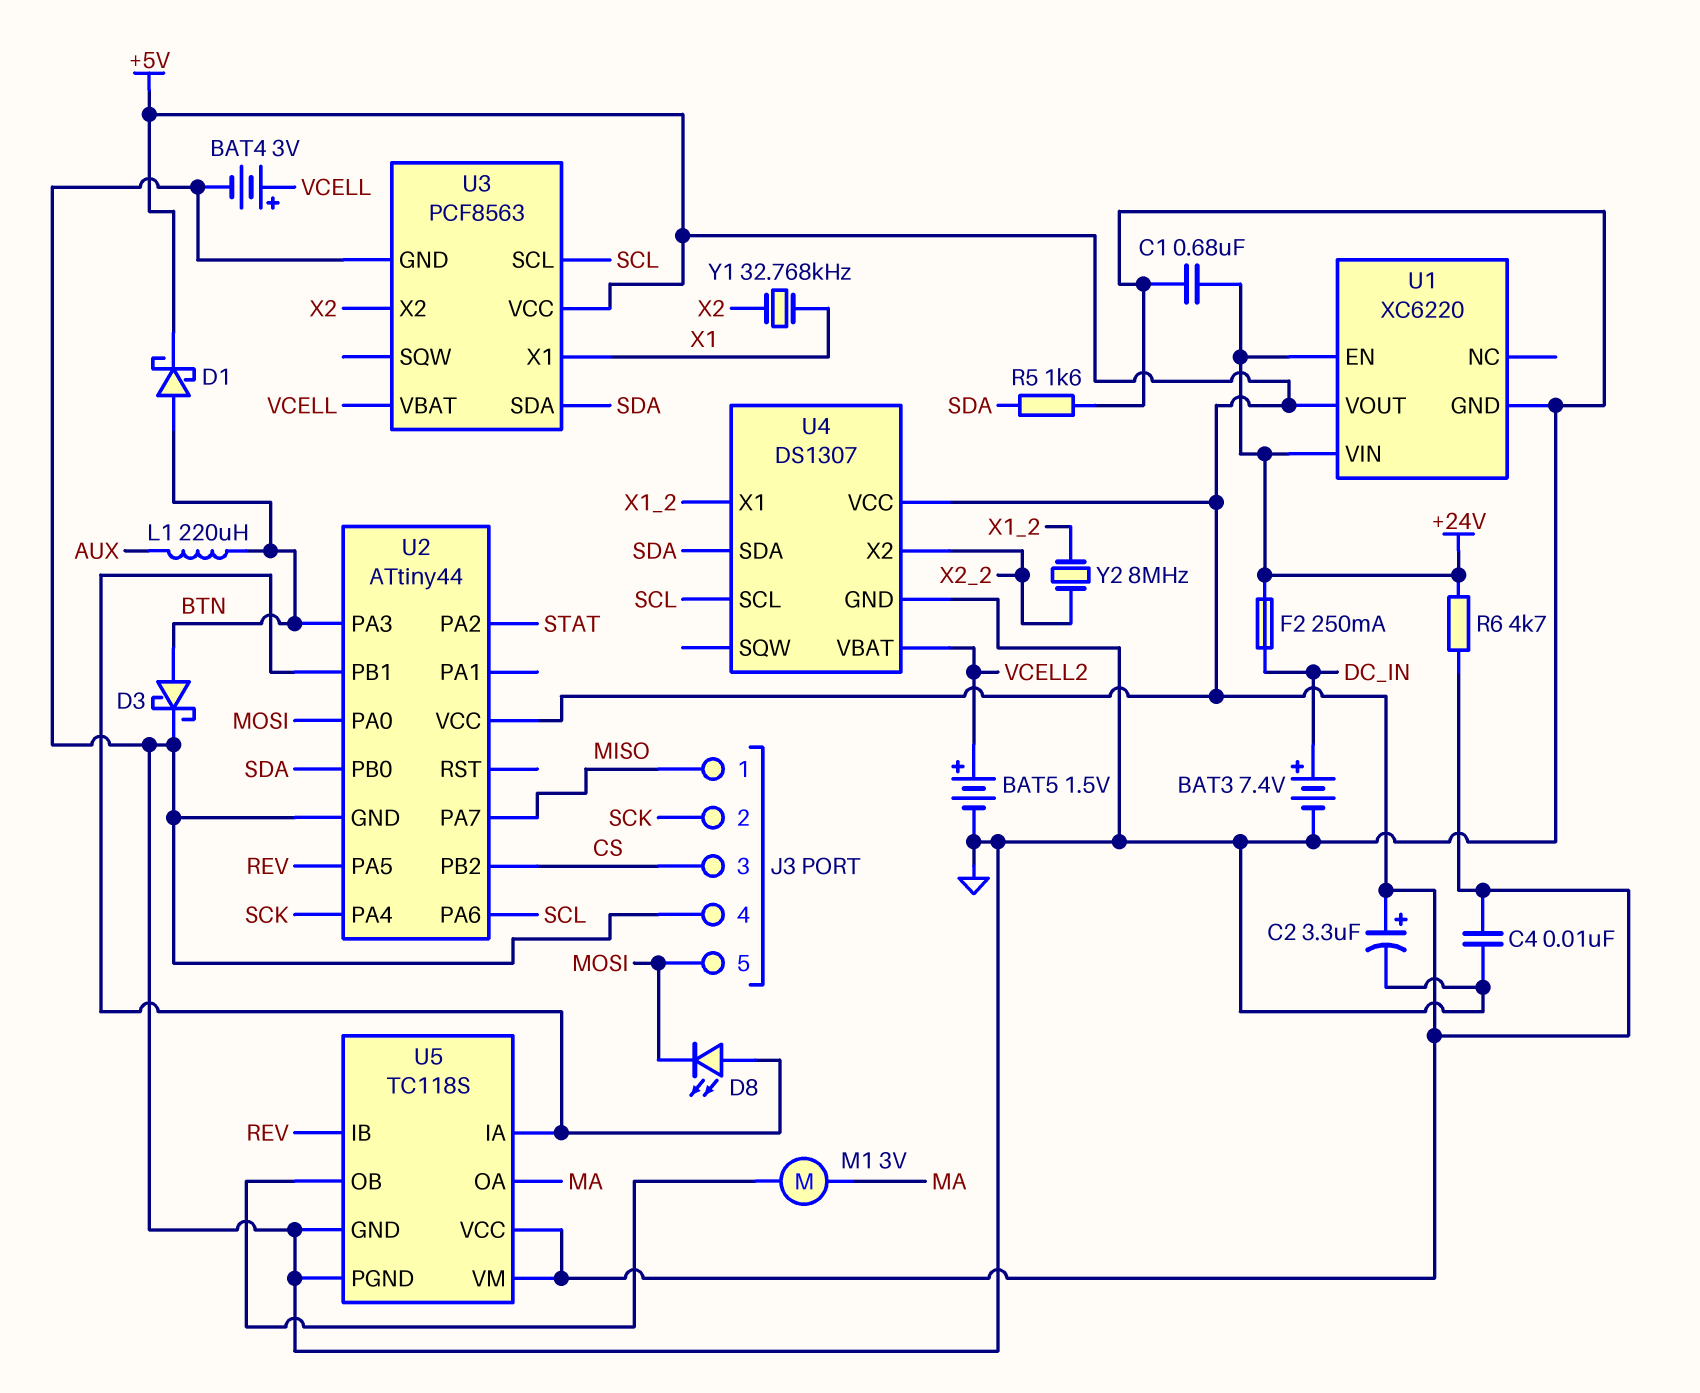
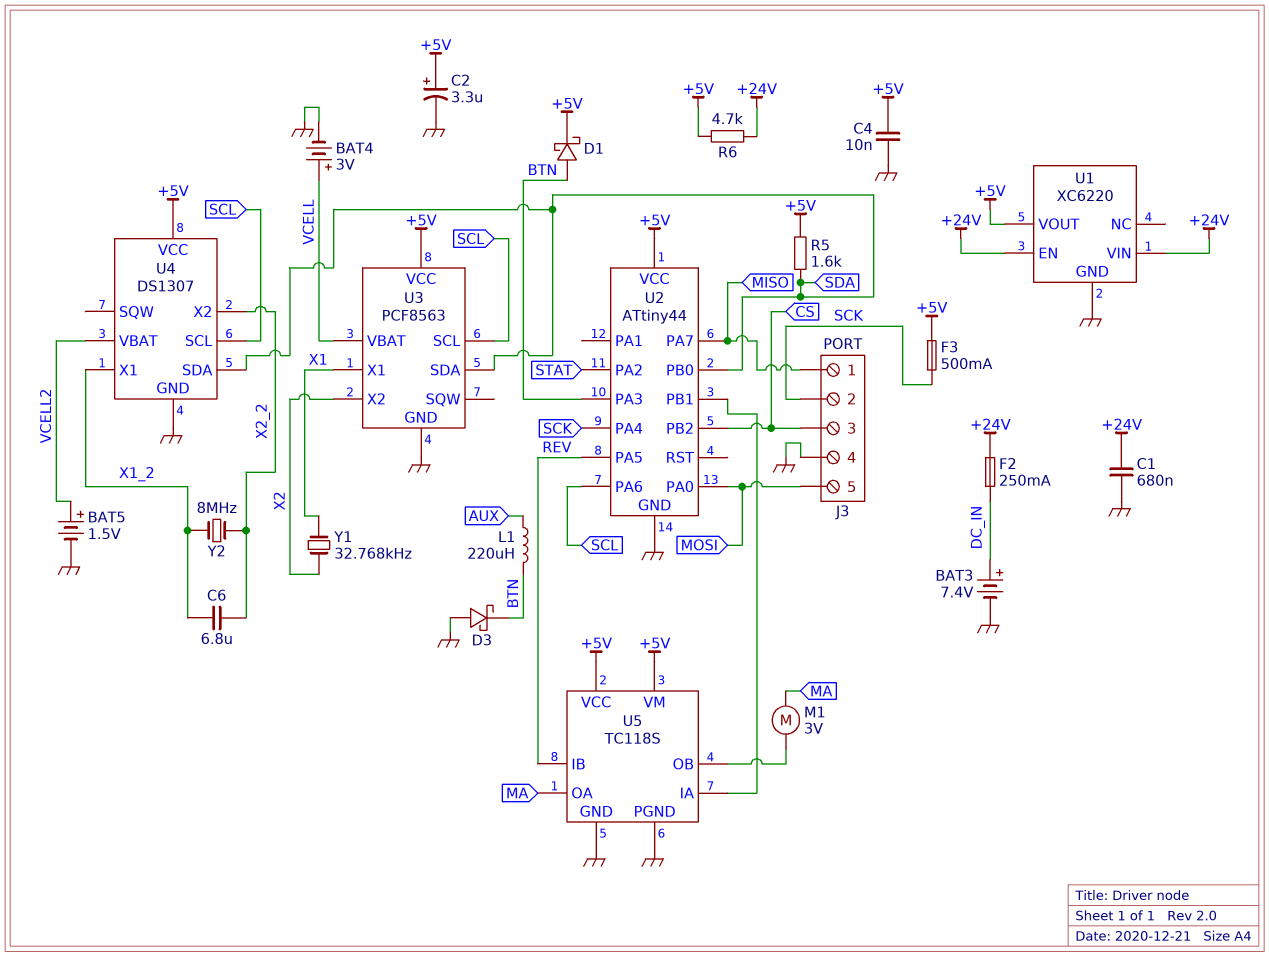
C6: none -> 6.8uF (X1_2, X2_2)
D3: schottky (A BTN, K GND) -> schottky (A GND, K BTN)
D8: LED (A U2/PB1, K MOSI) -> none
F3: none -> 500mA (+5V, SCK)
R5: 1.6k (GND, SDA) -> 1.6k (+5V, SDA)

